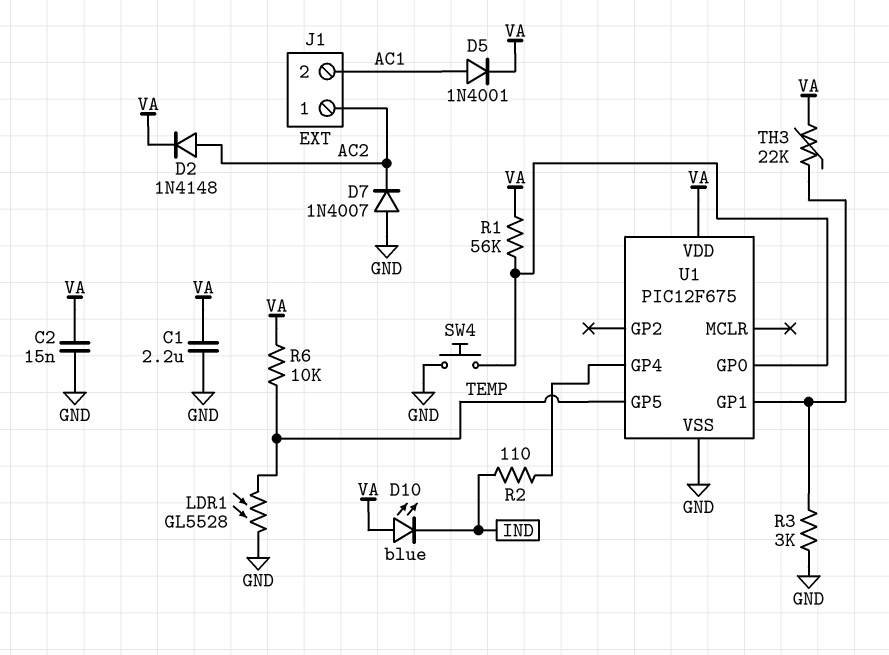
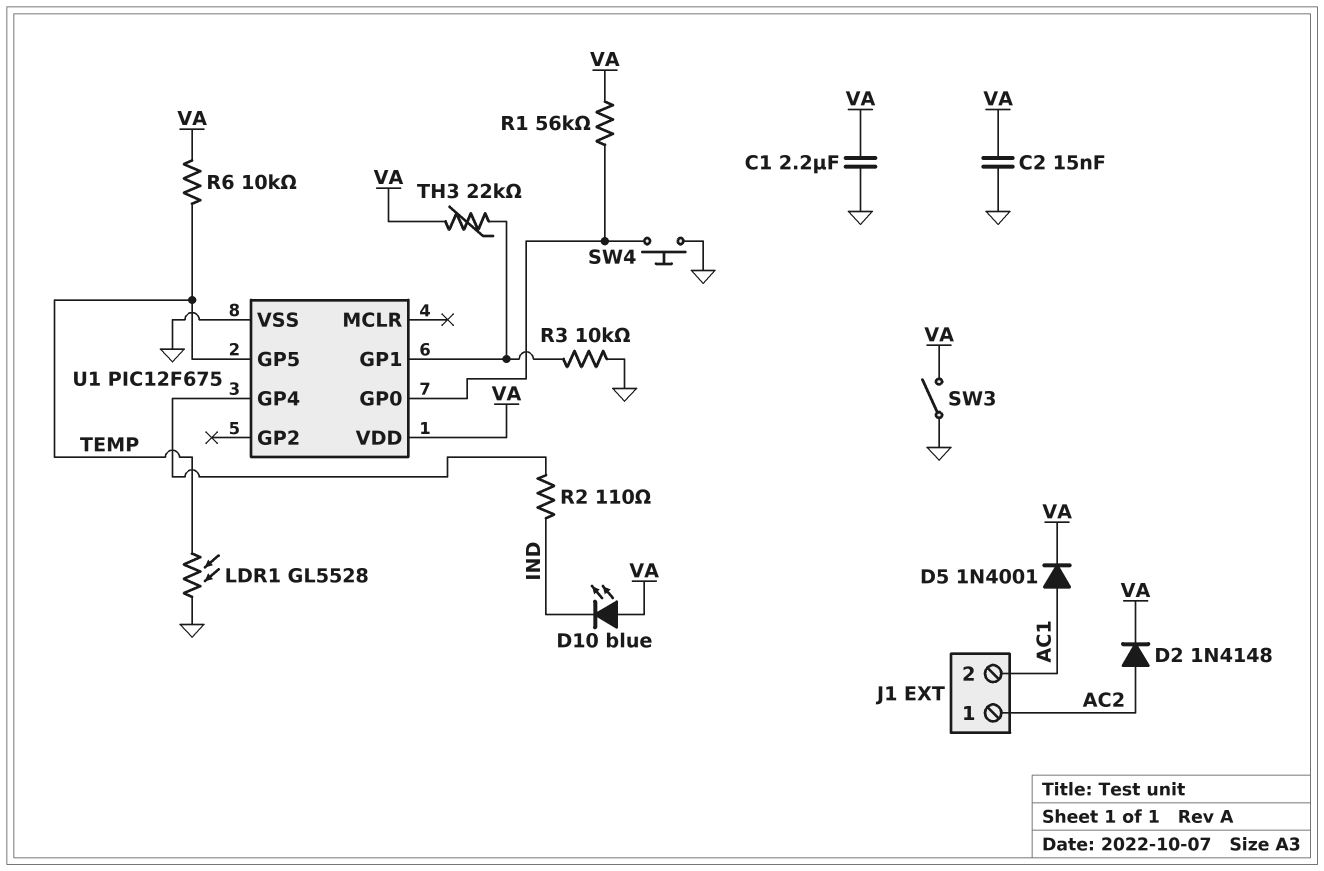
D7: diode 1N4007 (A GND, K AC2) -> none
R3: 3k (GND, U1/GP1) -> 10k (GND, U1/GP1)
SW3: none -> switch (GND, VA)

